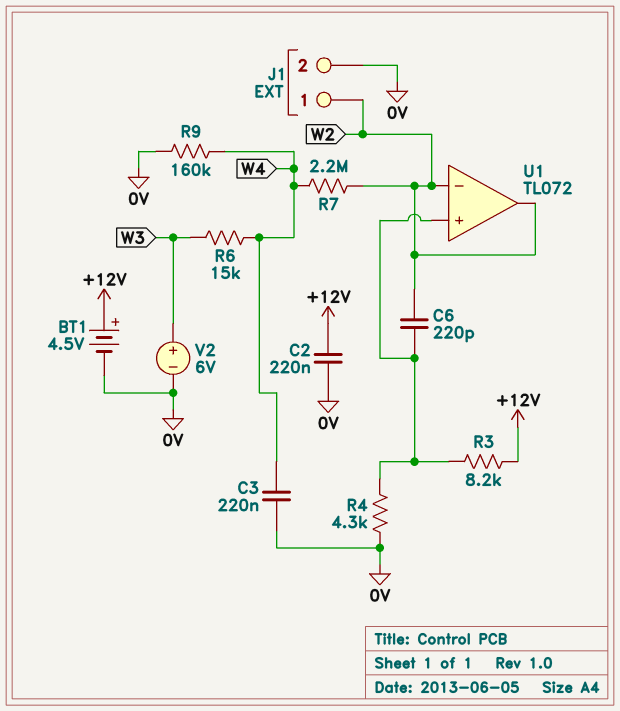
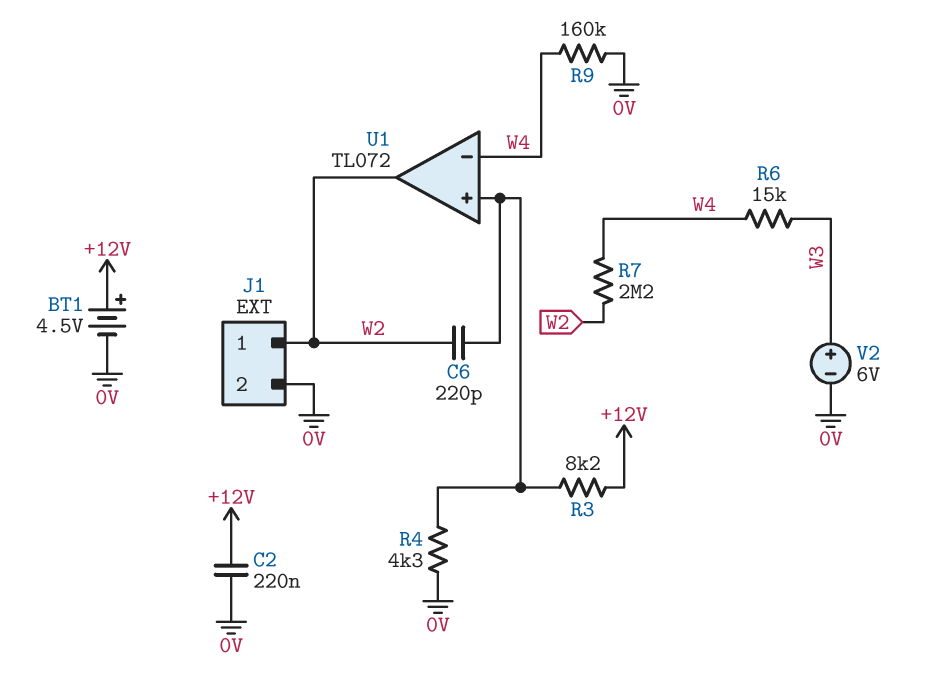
C3: 220nF (0V, W4) -> none
U1 pin in-: W2 -> W4

